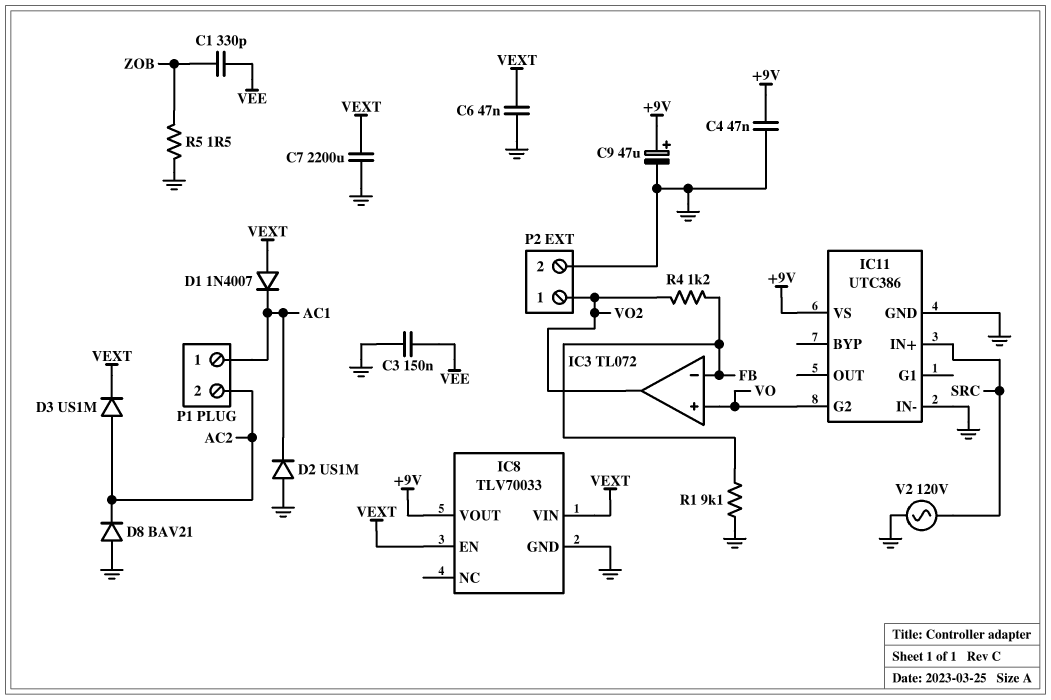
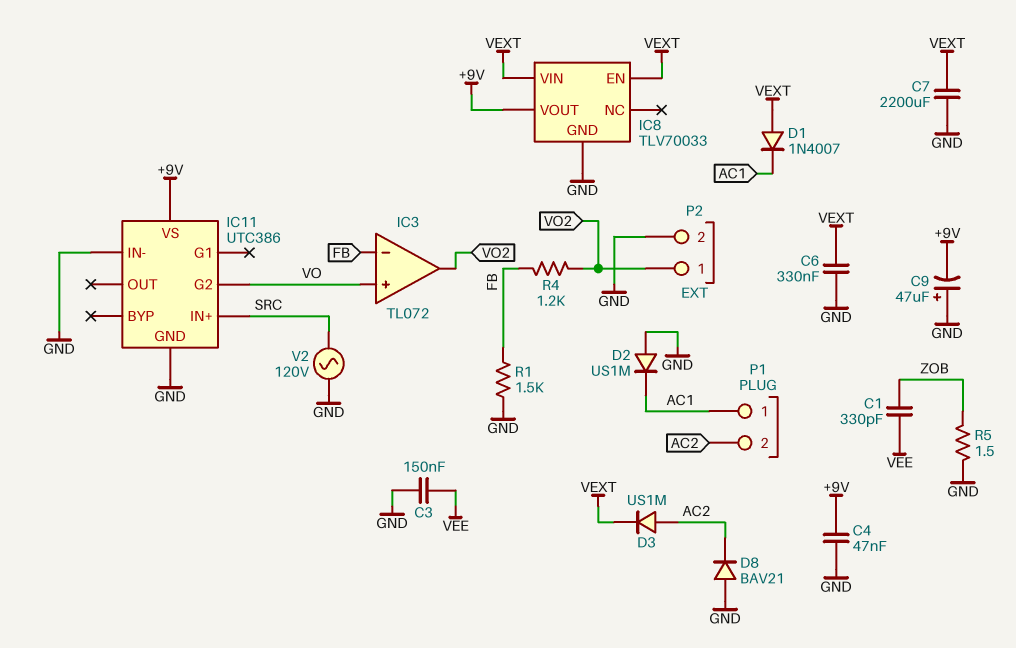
C6: 47nF (GND, VEXT) -> 330nF (GND, VEXT)
C9: 47uF (plus +9V, minus GND) -> 47uF (plus GND, minus +9V)
R1: 9.1k (FB, GND) -> 1.5k (FB, GND)

